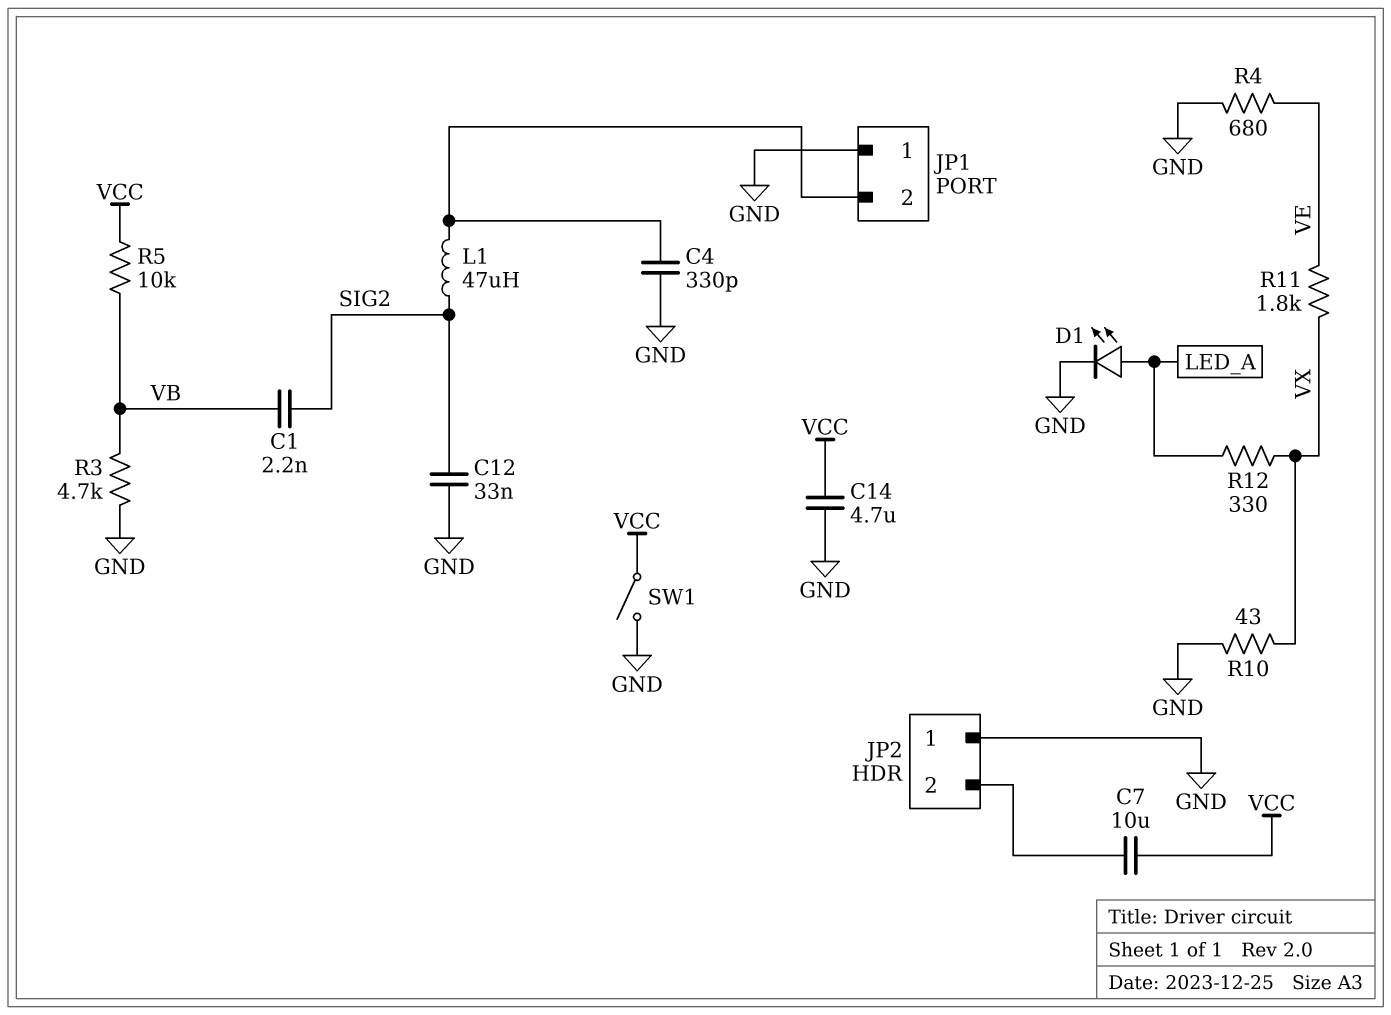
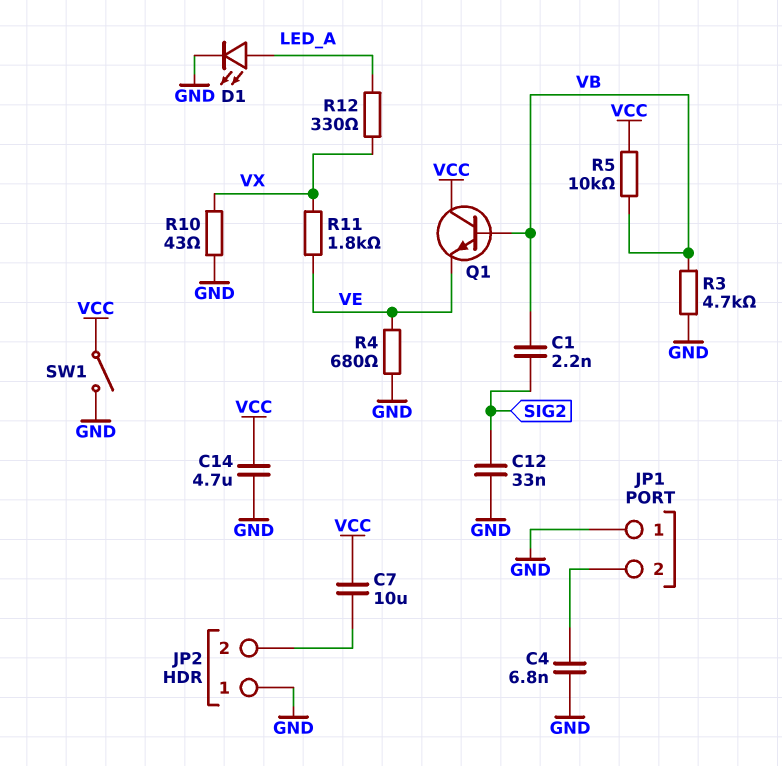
C4: 330pF (GND, JP1/2) -> 6.8nF (GND, JP1/2)
L1: 47uH (JP1/2, SIG2) -> none
Q1: none -> NPN (B VB, C VCC, E VE)

